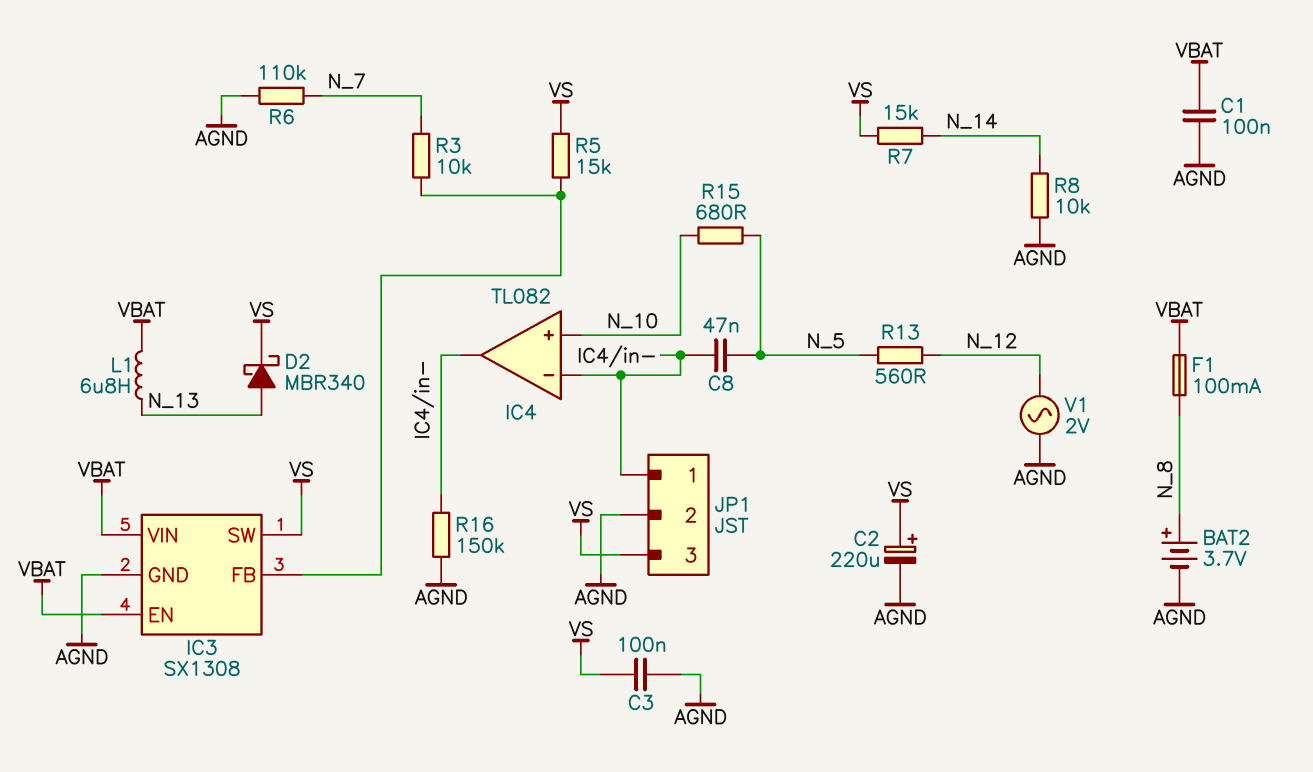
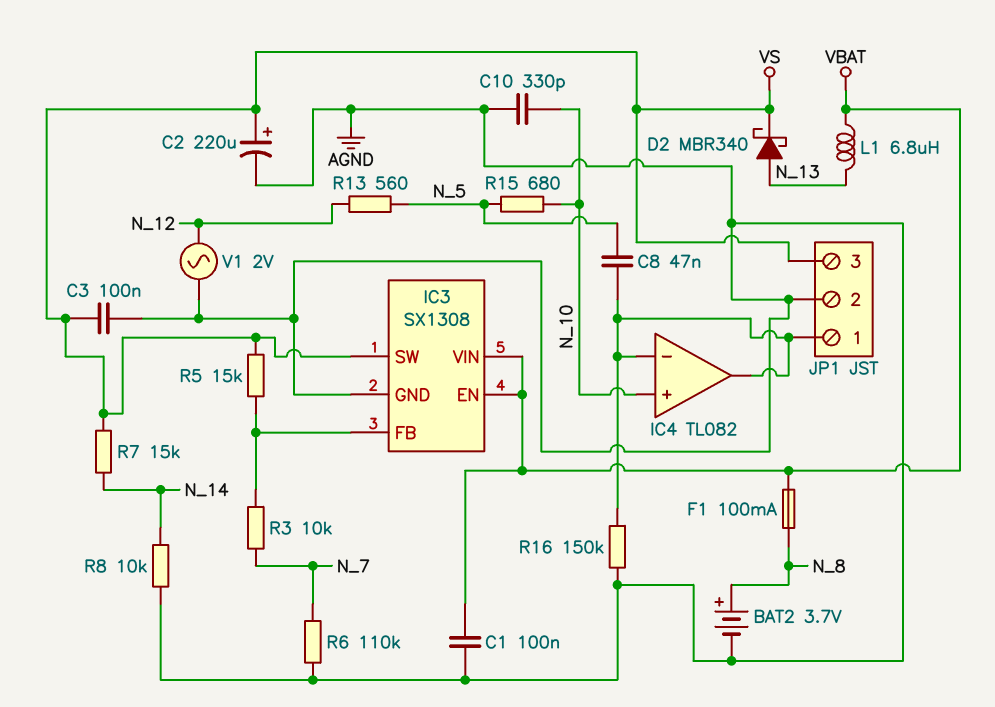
C10: none -> 330pF (AGND, N_10)

